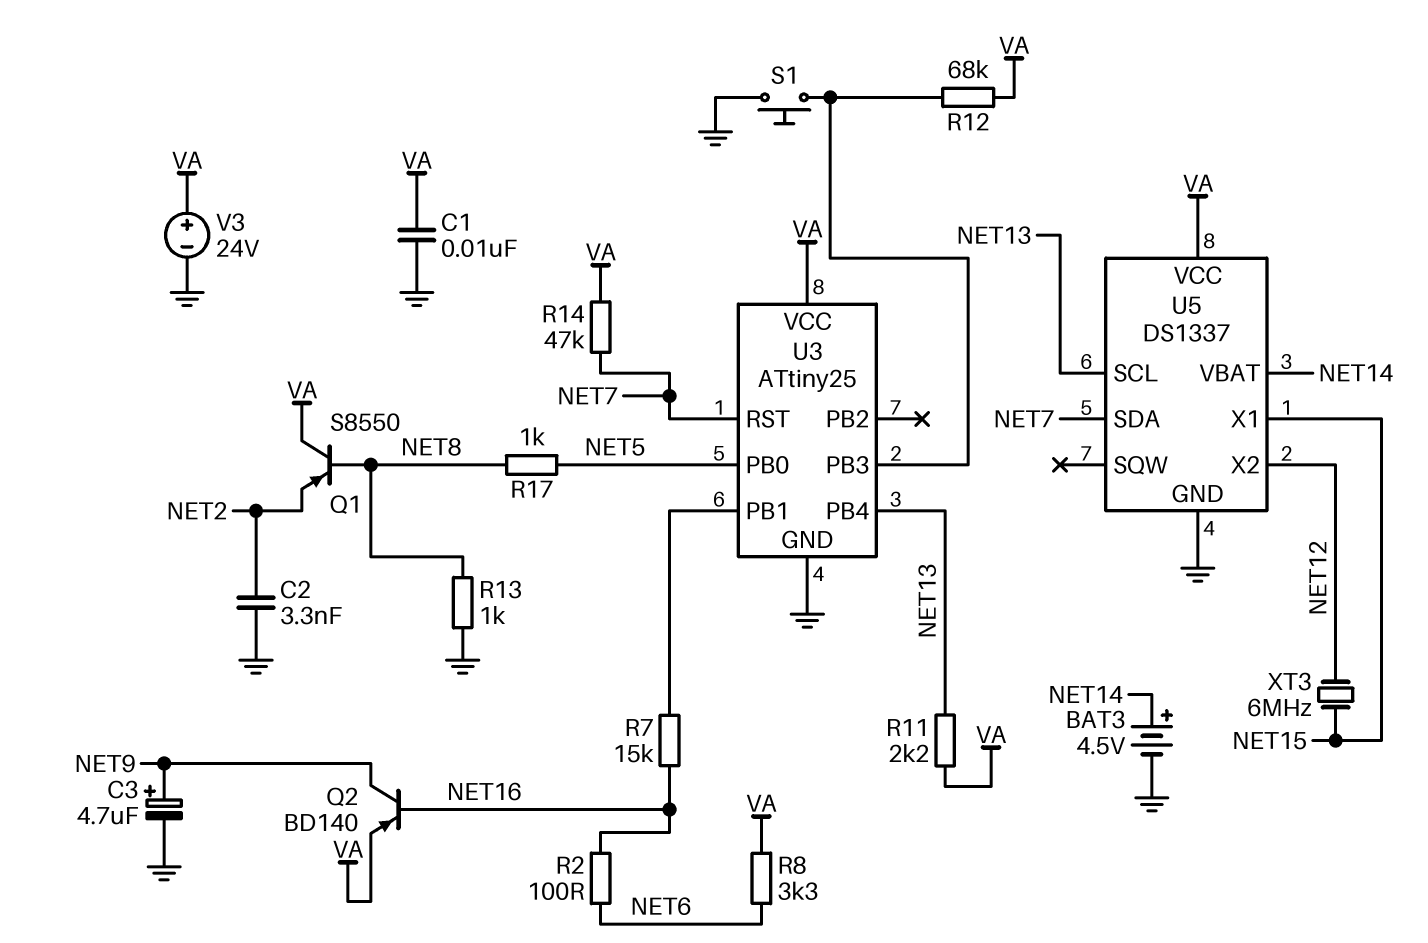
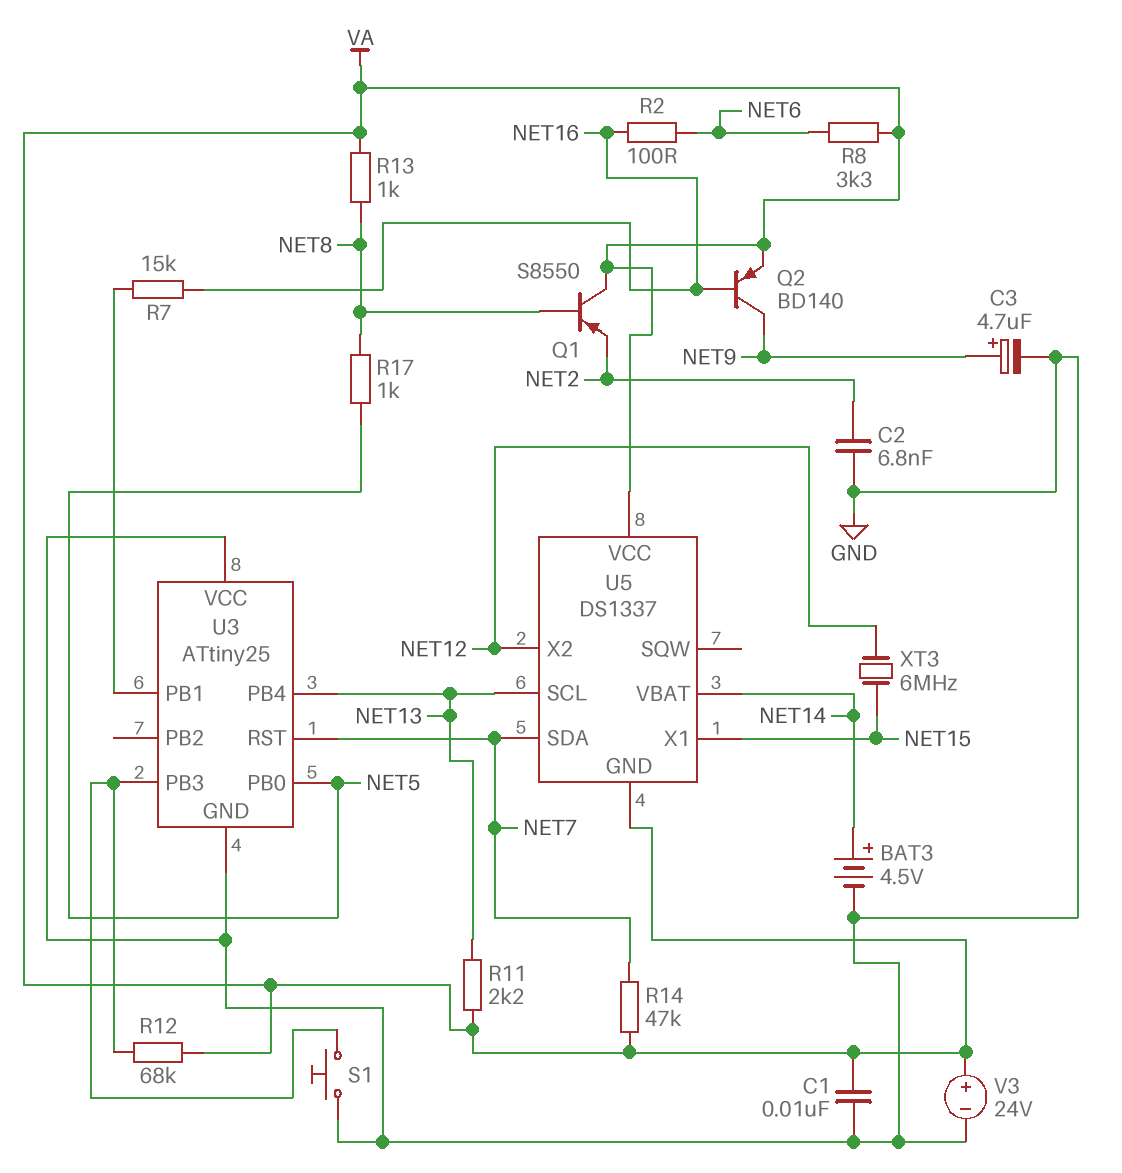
C2: 3.3nF (GND, NET2) -> 6.8nF (GND, NET2)
R13: 1k (GND, NET8) -> 1k (NET8, VA)
U3 pin VCC: VA -> GND
U5 pin GND: GND -> VA

